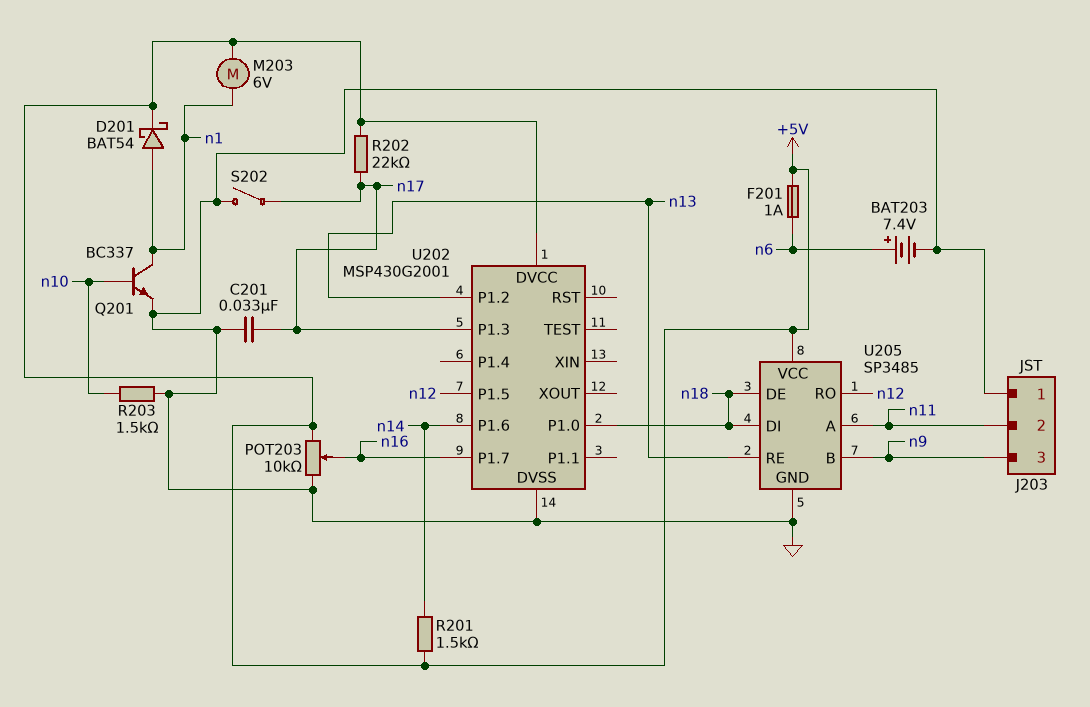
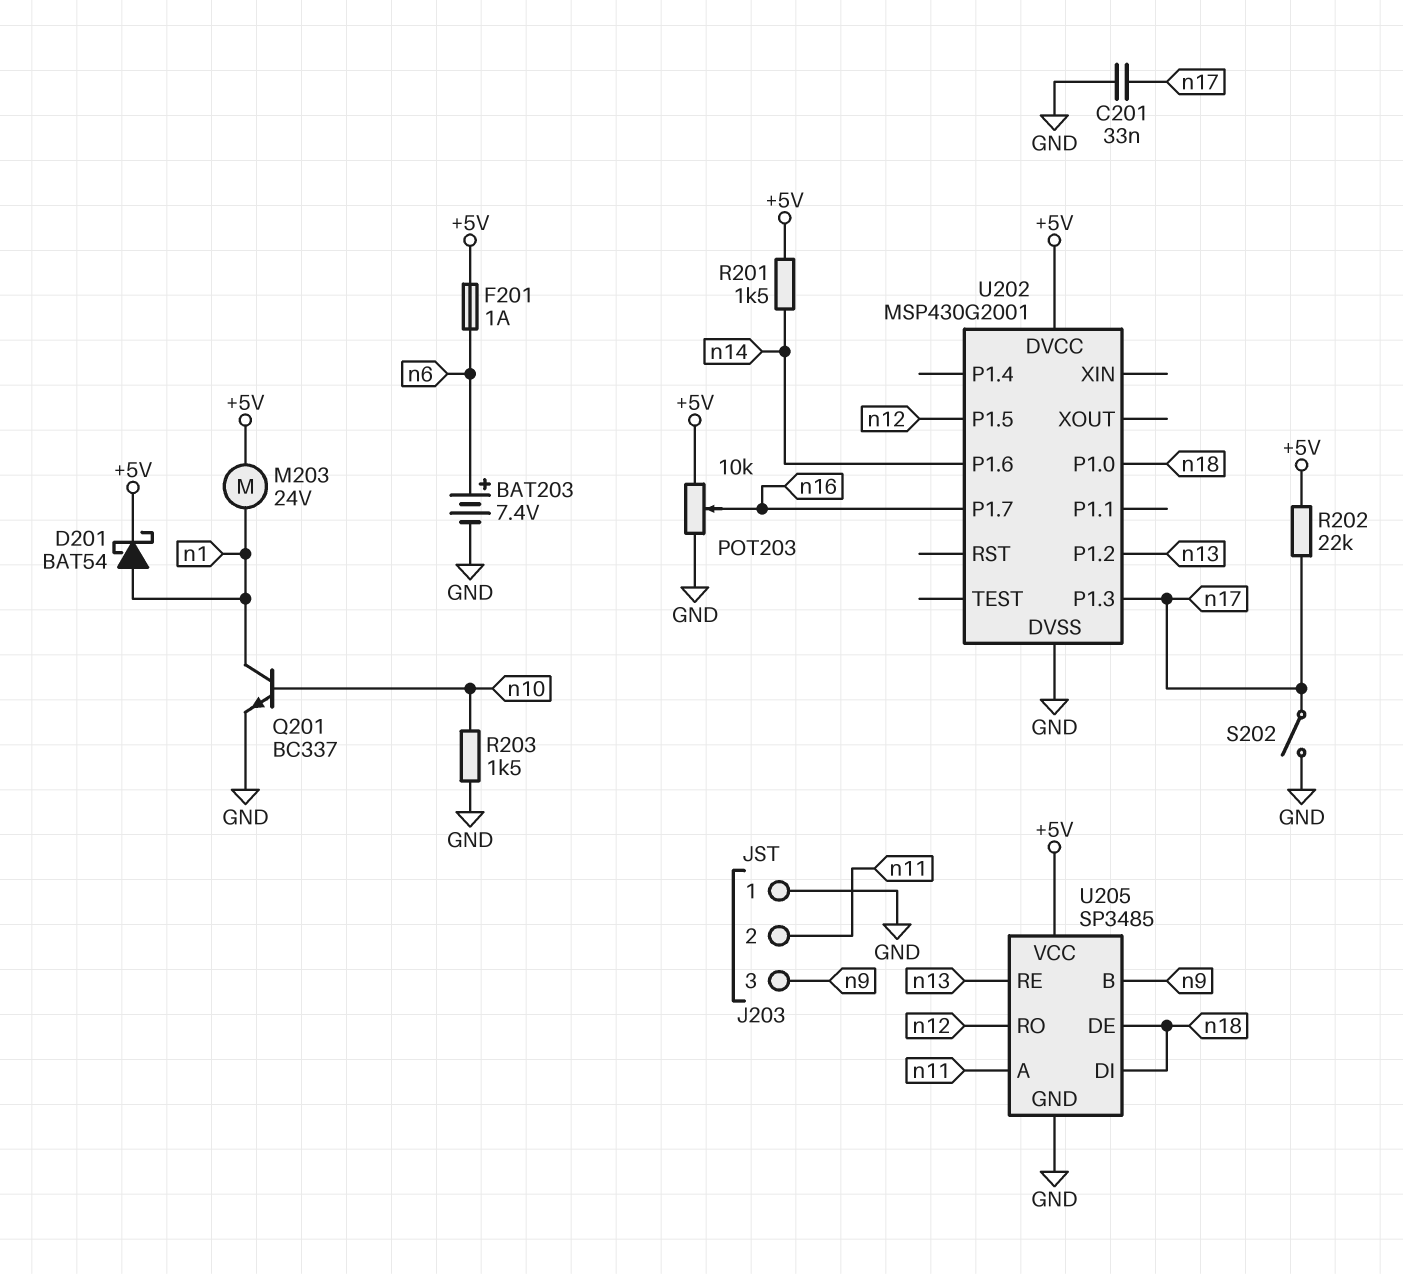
M203: motor 6V (+5V, n1) -> motor 24V (+5V, n1)

